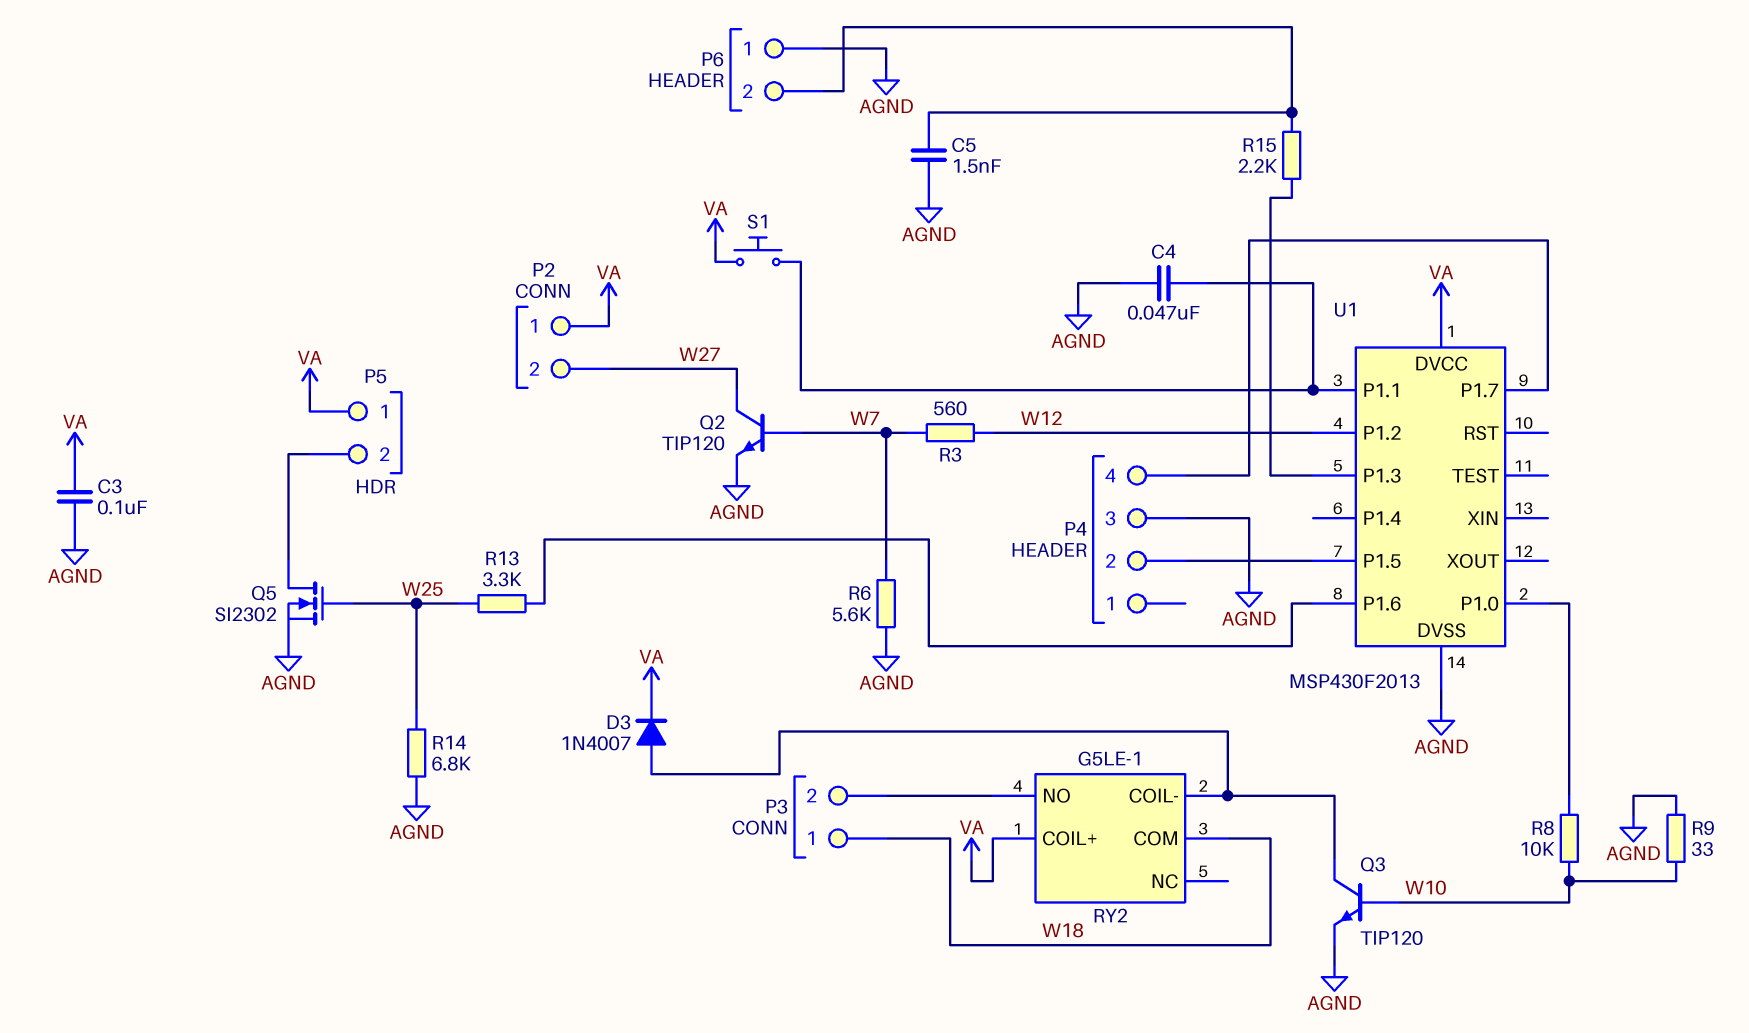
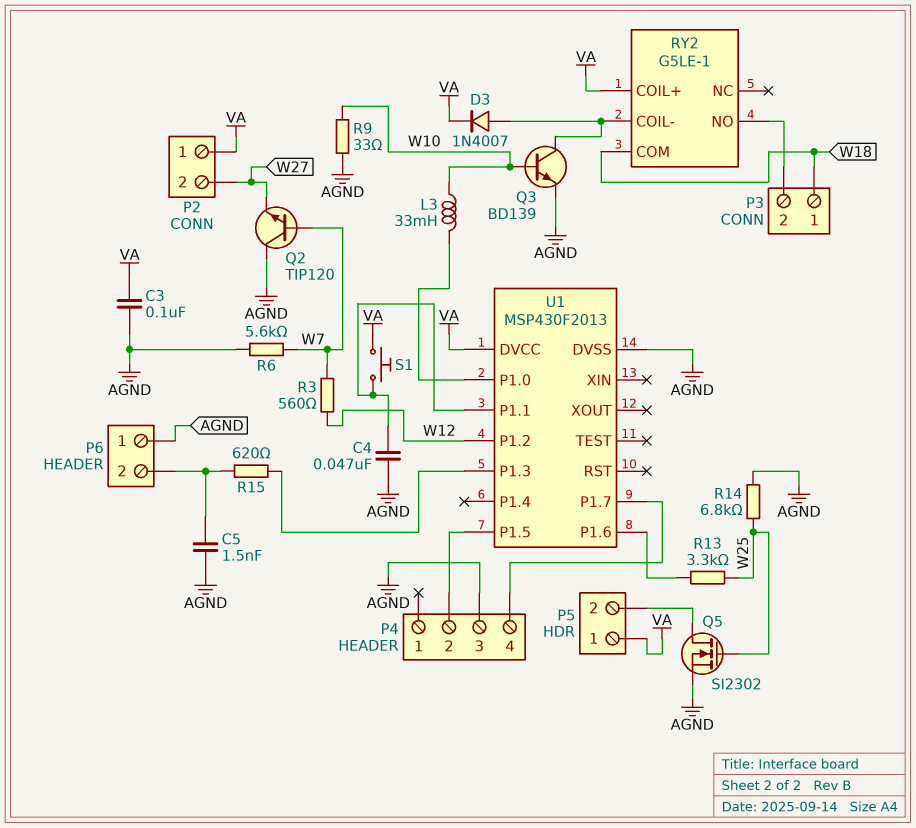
L3: none -> 33mH (U1/P1.0, W10)
Q2: NPN TIP120 (B W7, C W27, E AGND) -> NPN TIP120 (B W7, C AGND, E W27)
Q3: NPN TIP120 (B W10, C RY2/COIL-, E AGND) -> NPN BD139 (B W10, C RY2/COIL-, E AGND)
R8: 10k (U1/P1.0, W10) -> none
R15: 2.2k (P6/2, U1/P1.3) -> 620 (P6/2, U1/P1.3)

